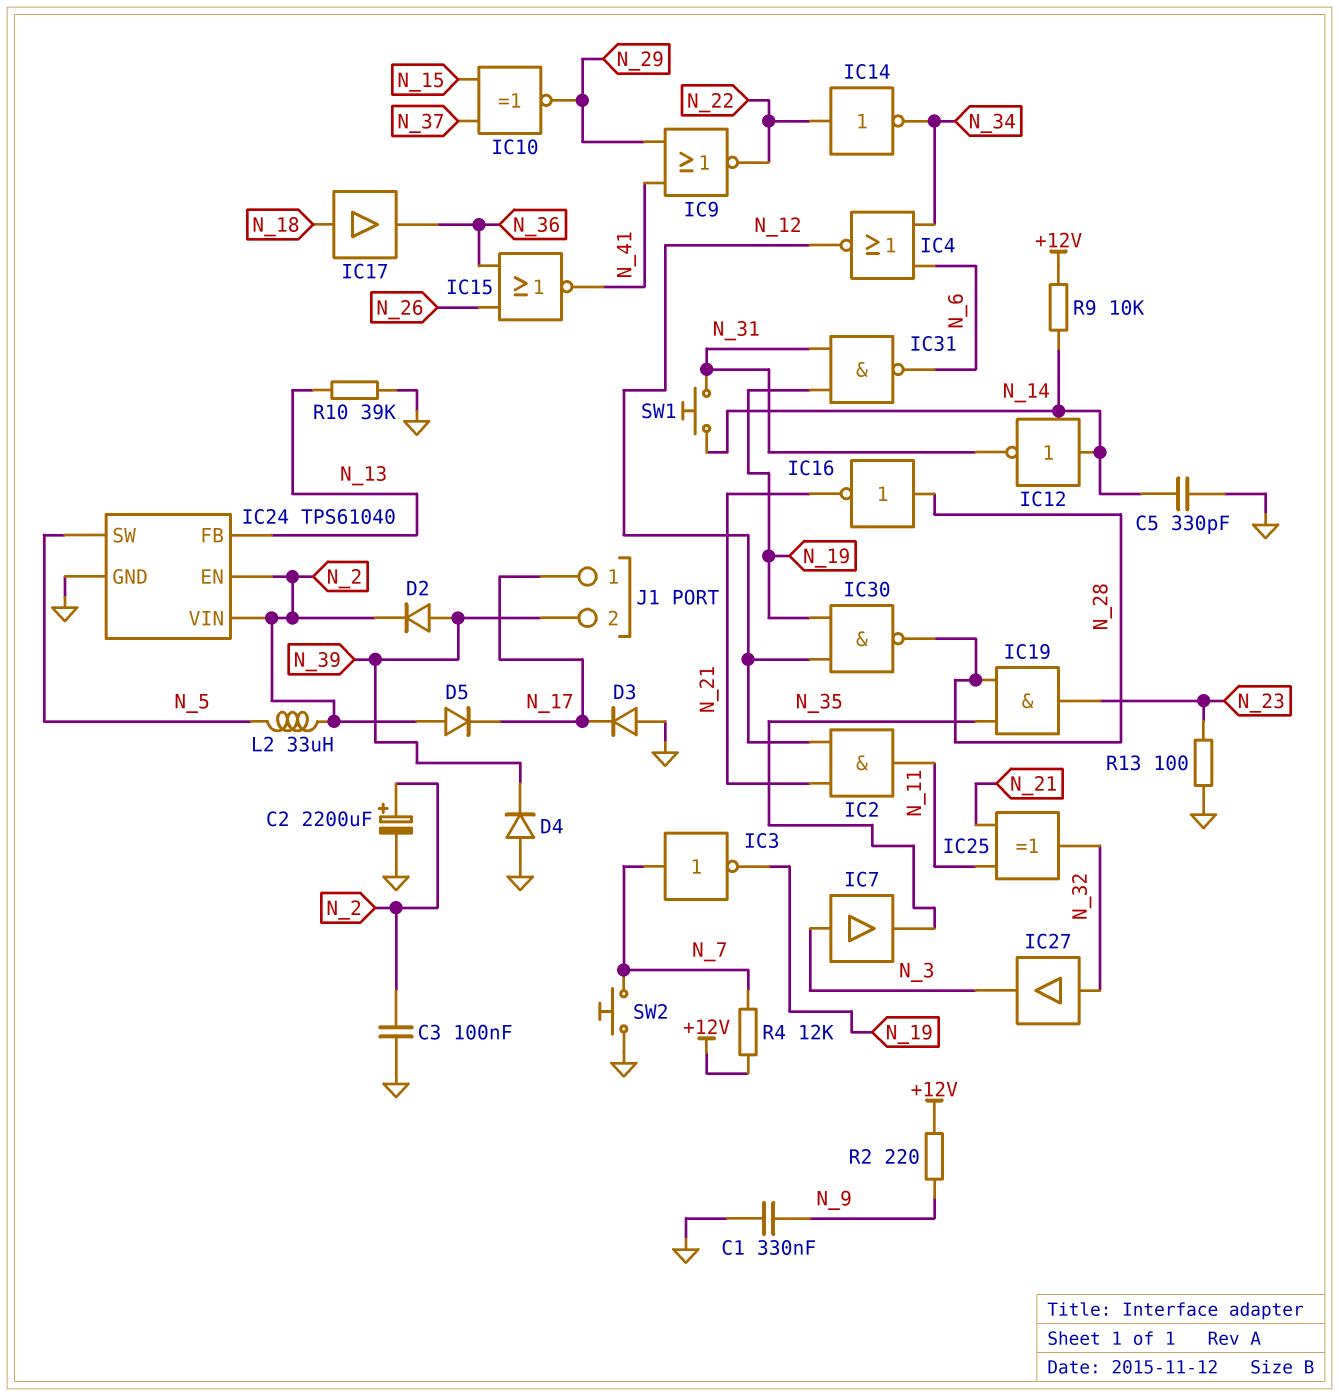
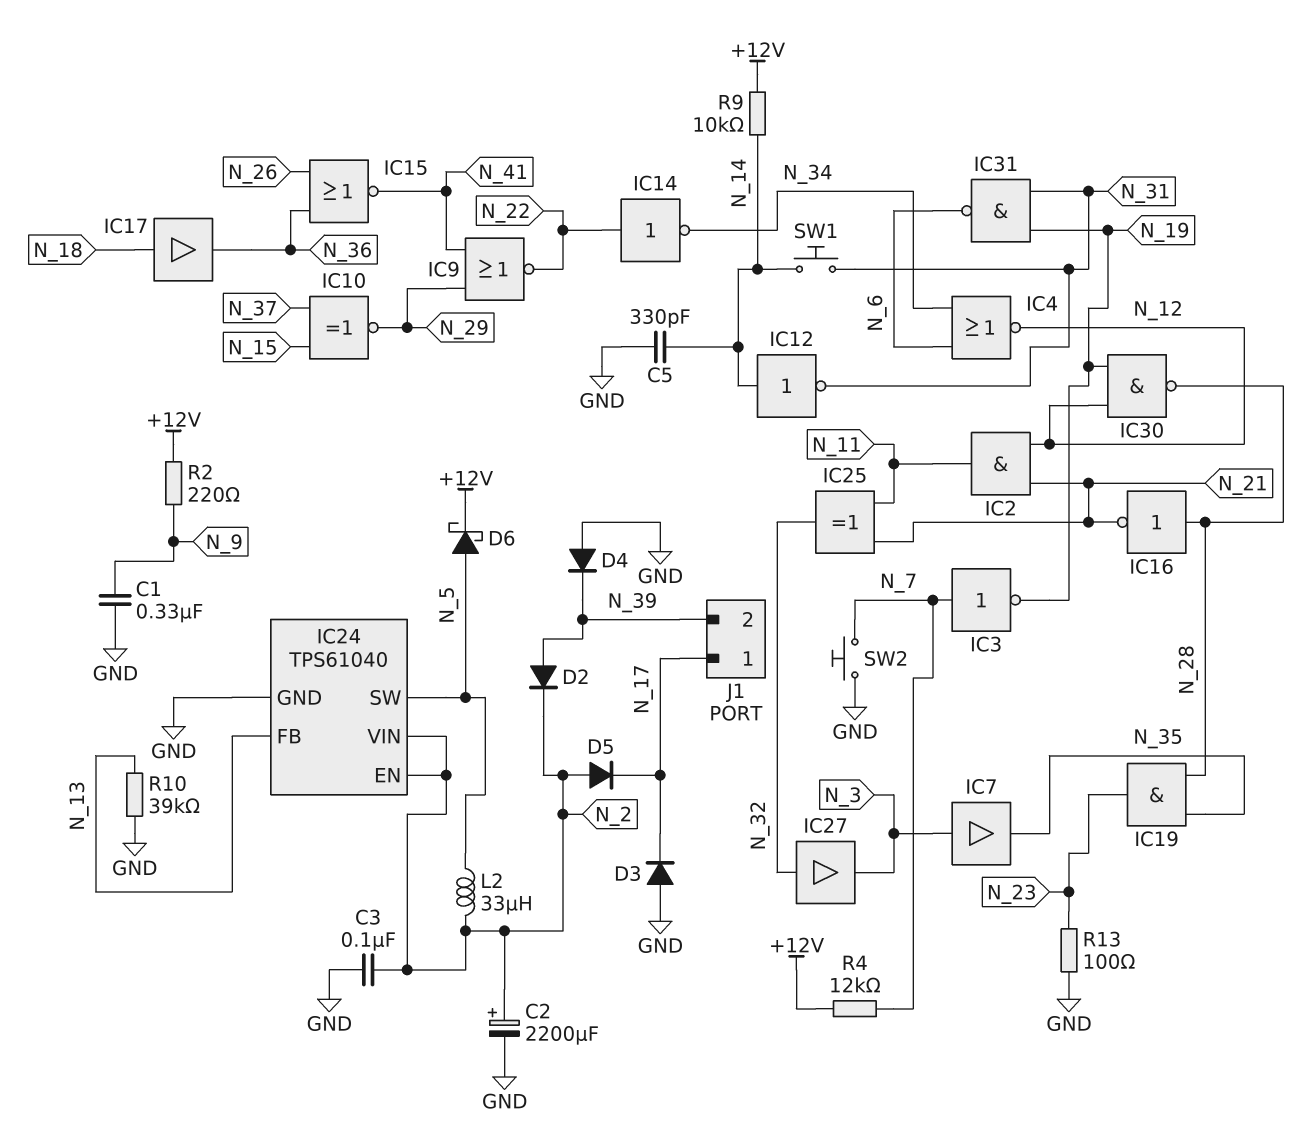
D6: none -> schottky (A N_5, K +12V)

